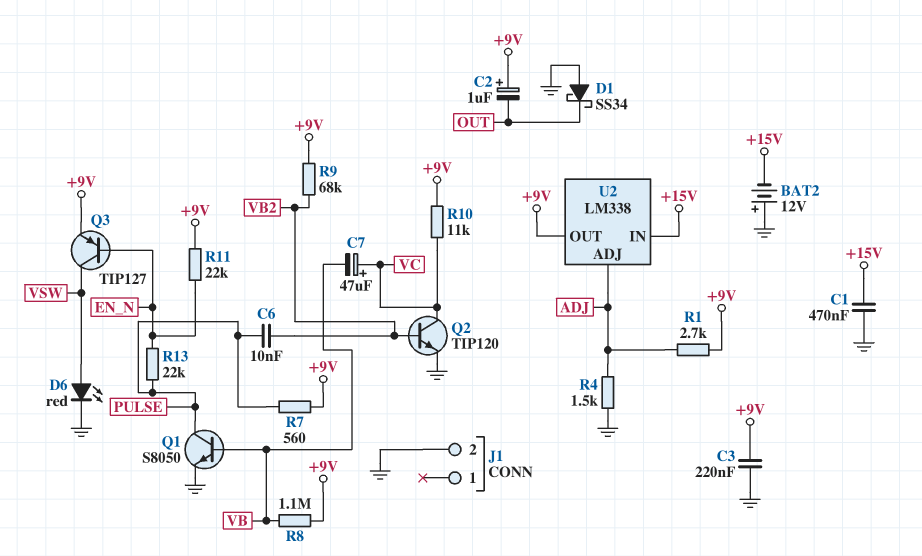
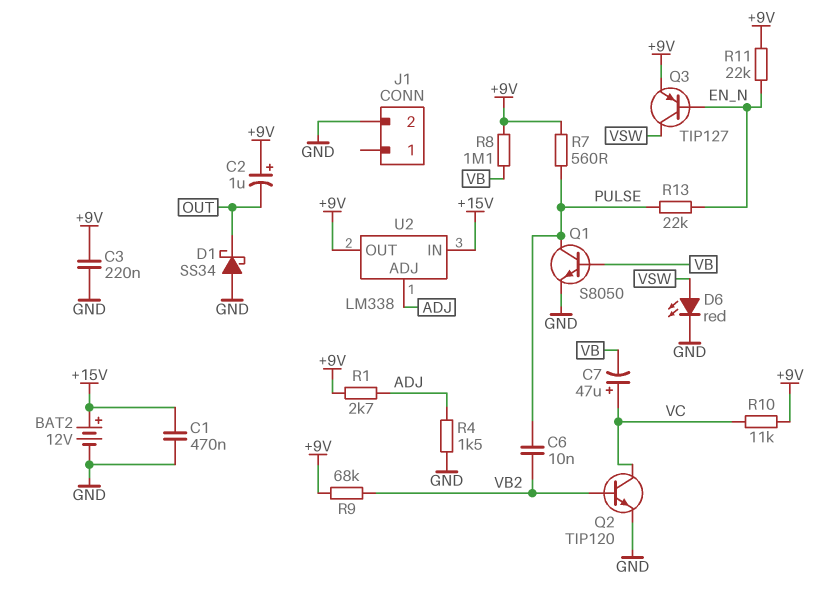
BAT2: 12V (plus GND, minus +15V) -> 12V (plus +15V, minus GND)

